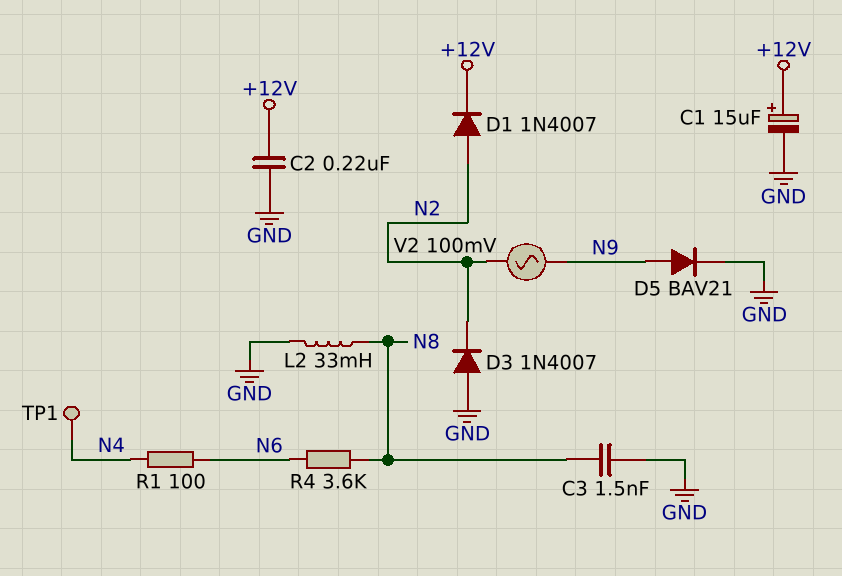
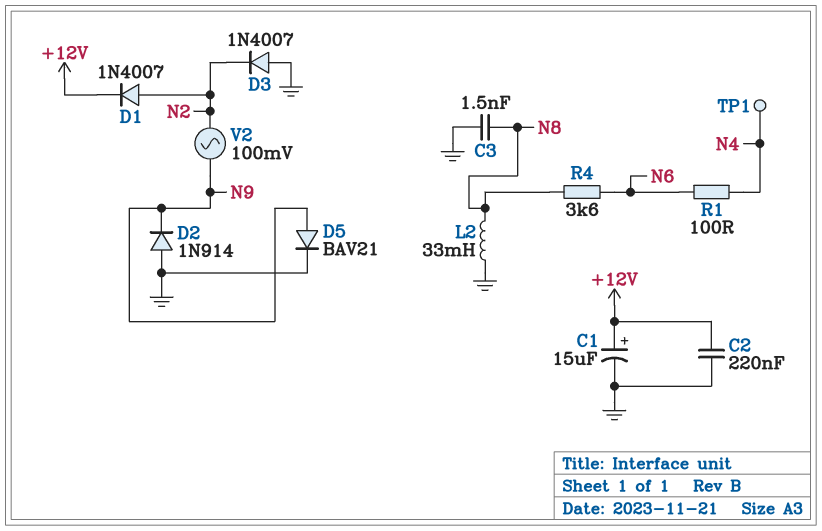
D2: none -> diode 1N914 (A GND, K N9)

